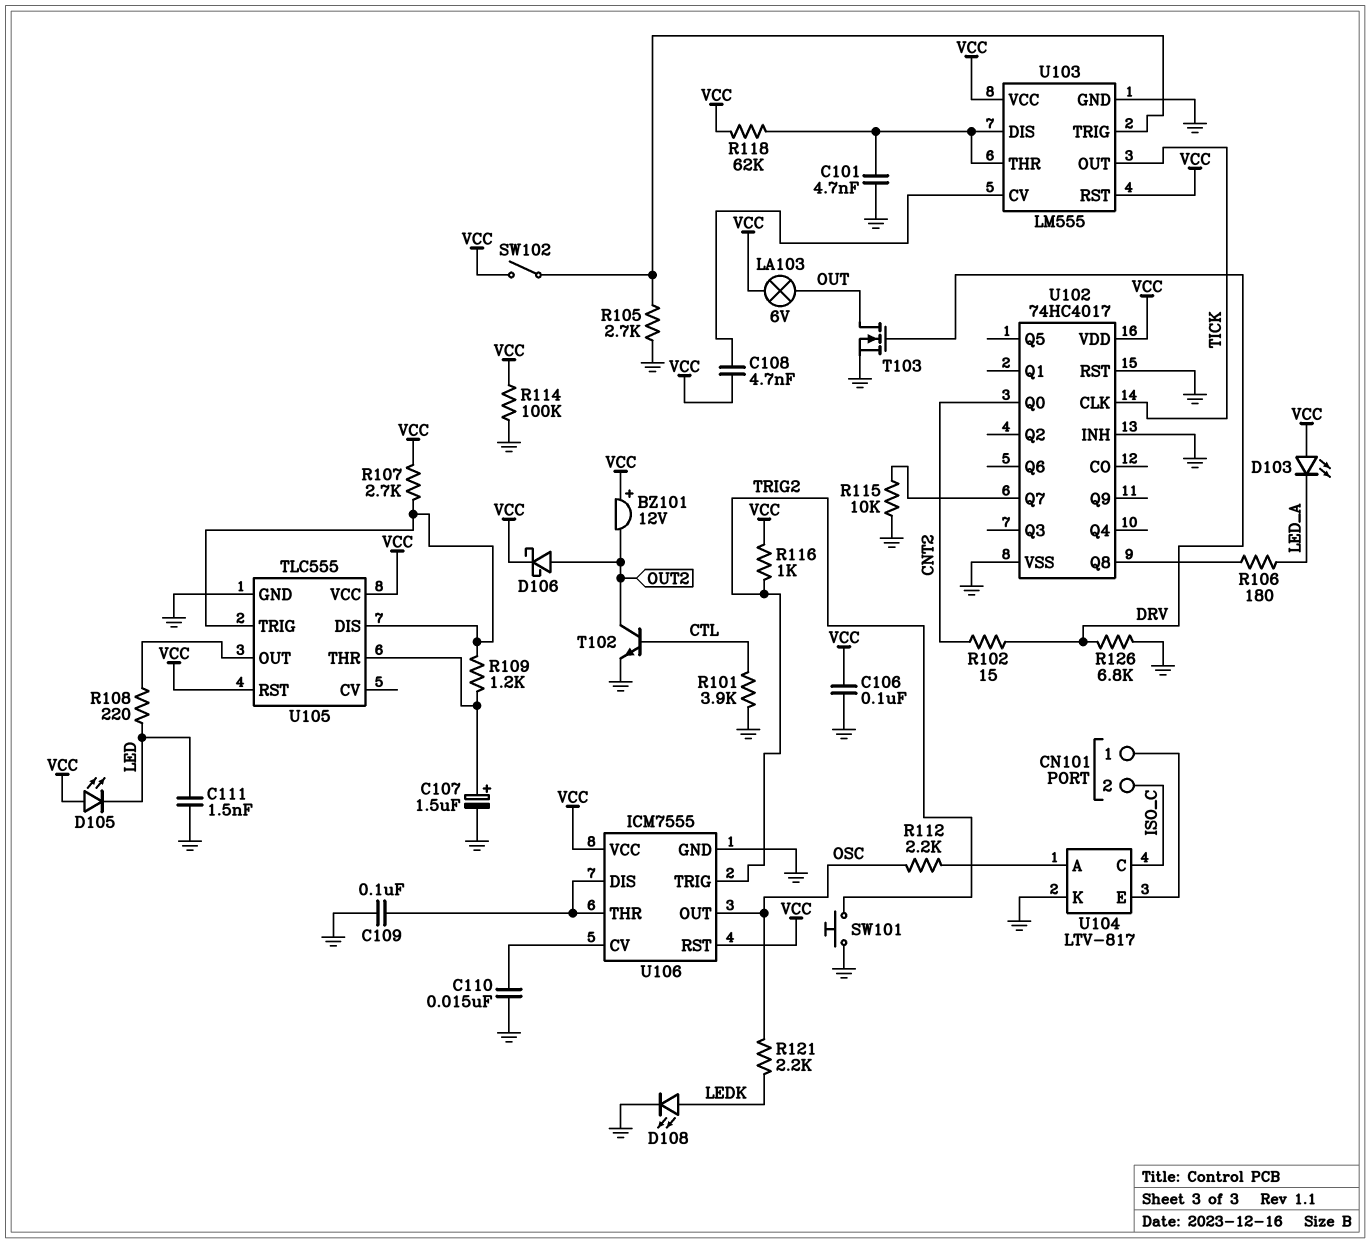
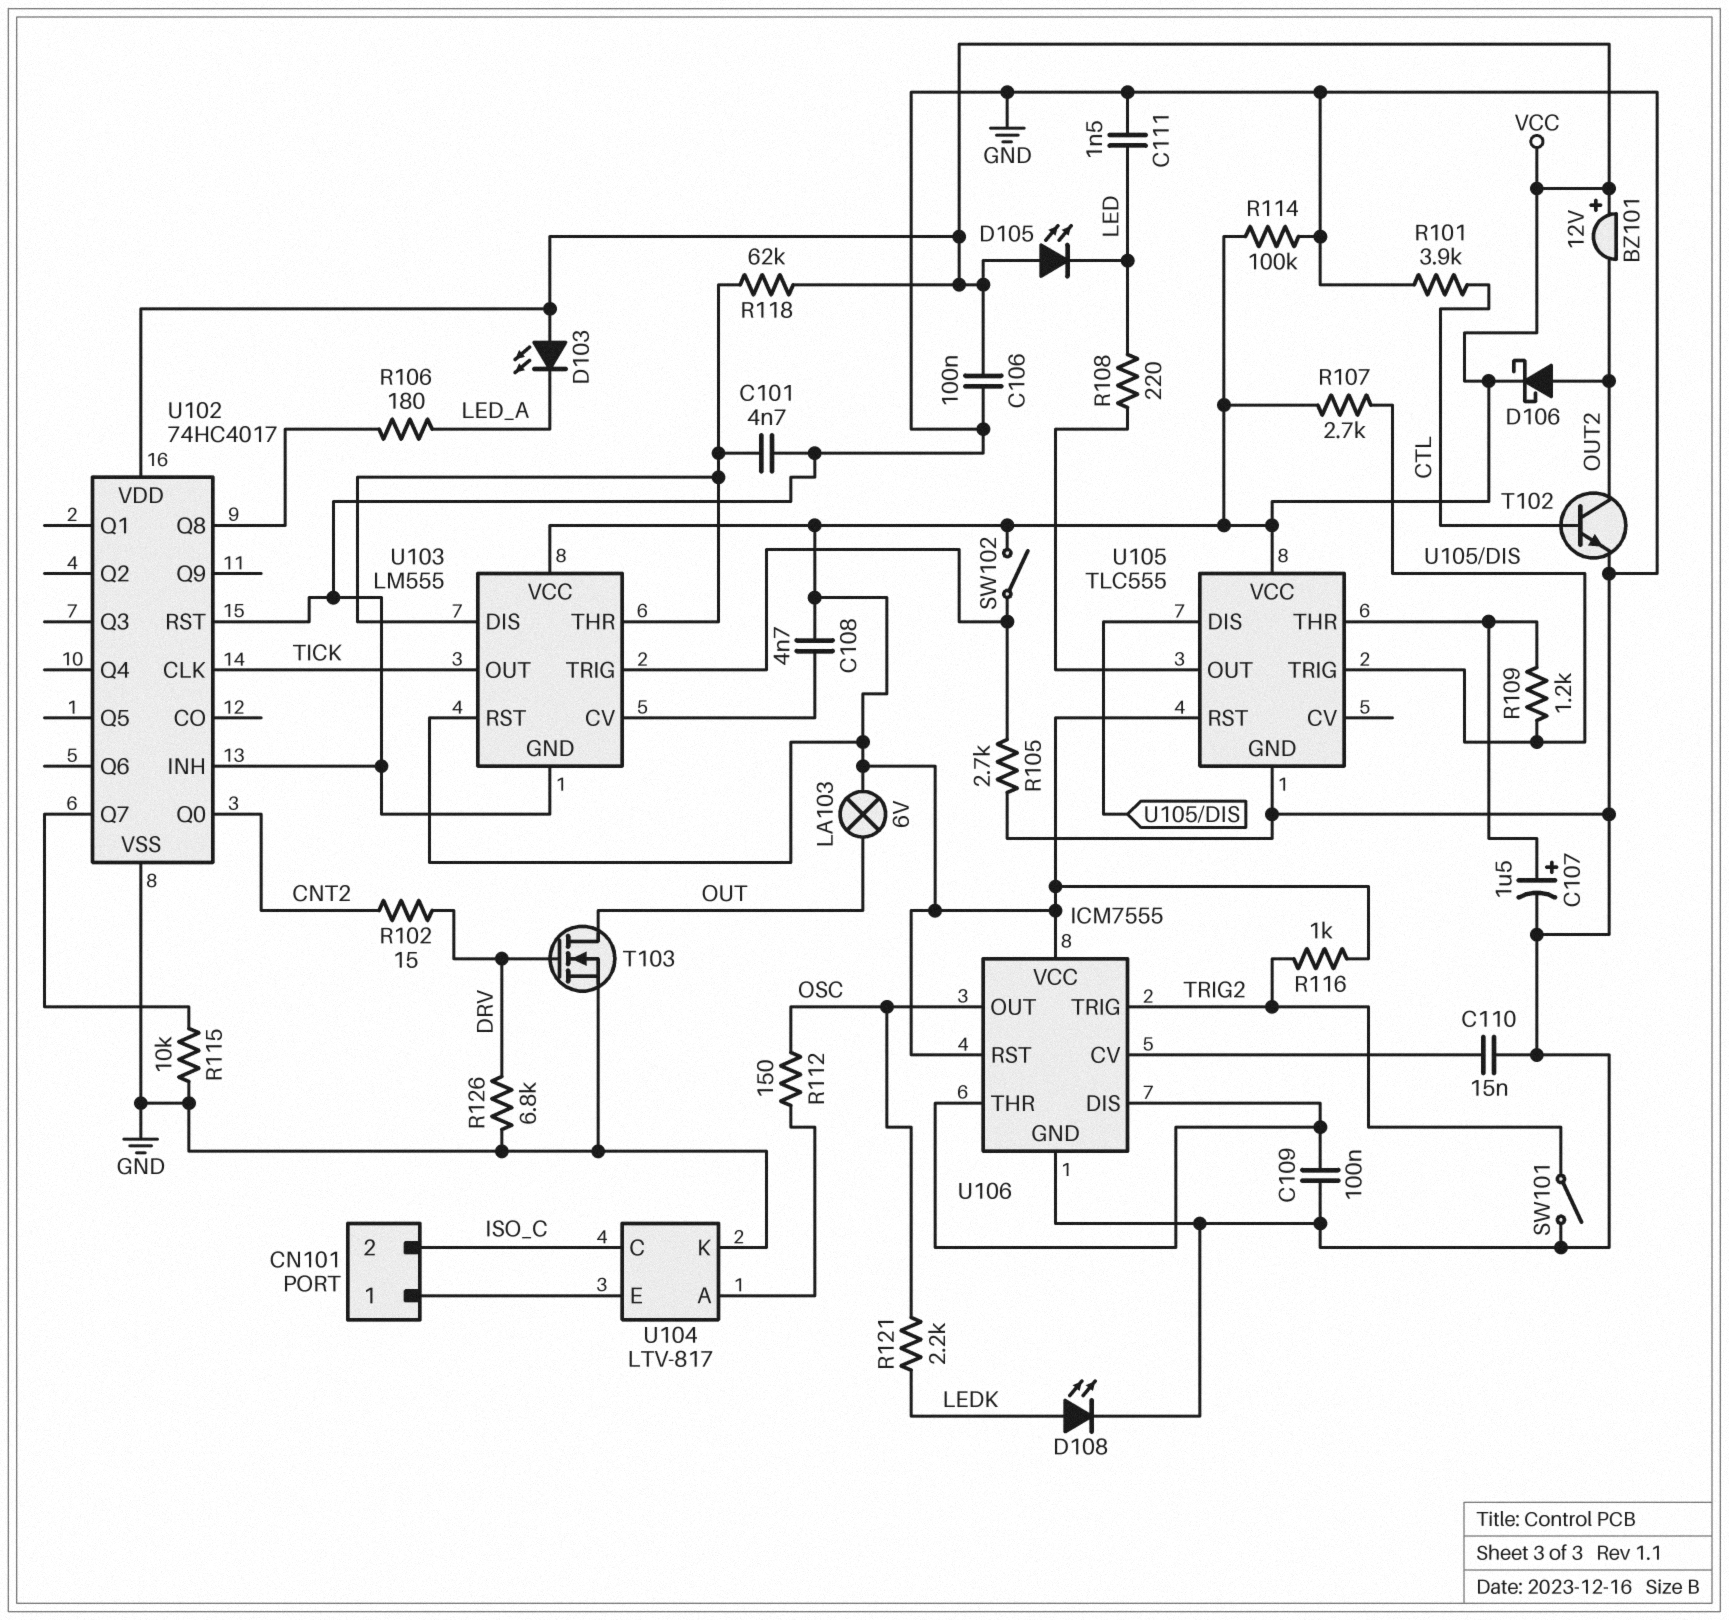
R112: 2.2k (OSC, U104/A) -> 150 (OSC, U104/A)
SW101: button (GND, TRIG2) -> switch (GND, TRIG2)

